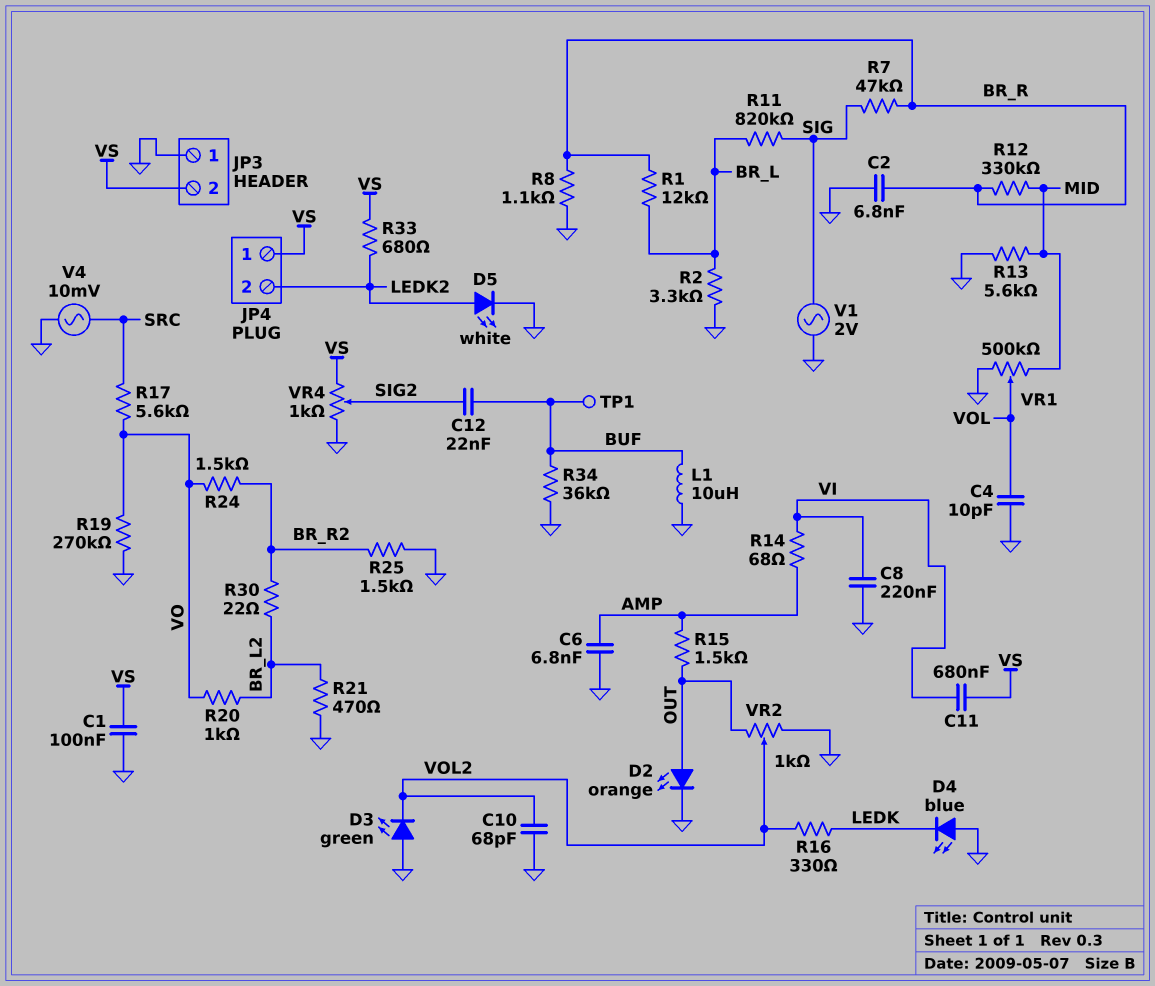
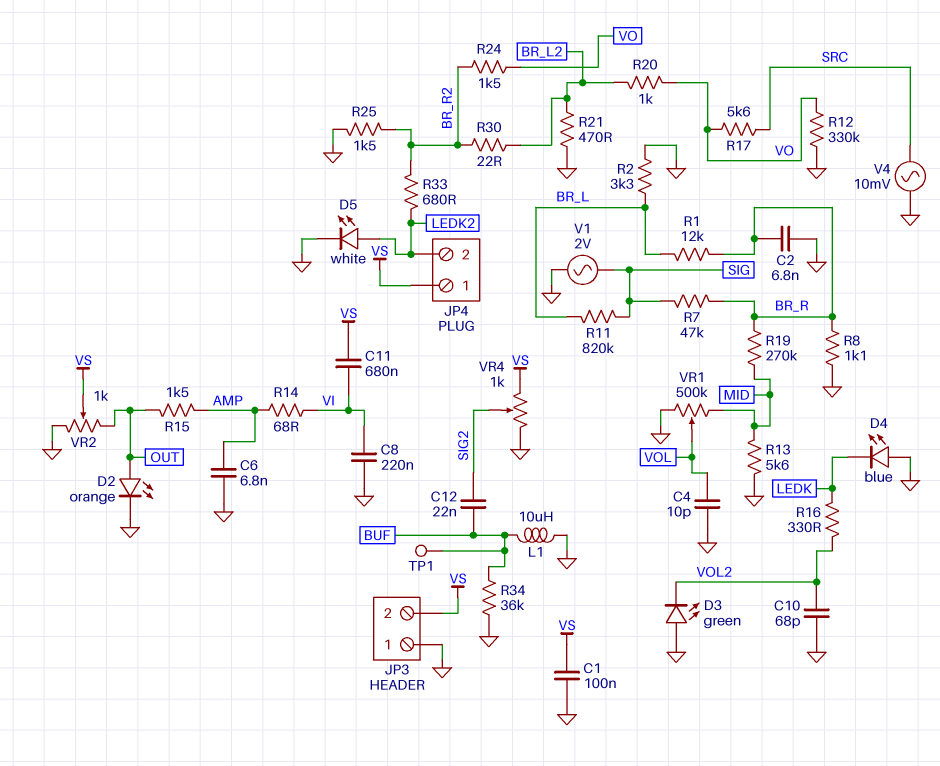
R12: 330k (BR_R, MID) -> 330k (GND, VO)
R19: 270k (GND, VO) -> 270k (BR_R, MID)
R33: 680 (LEDK2, VS) -> 680 (BR_R2, LEDK2)
VR2: 1k (GND, OUT, wiper VOL2) -> 1k (GND, OUT, wiper VS)

